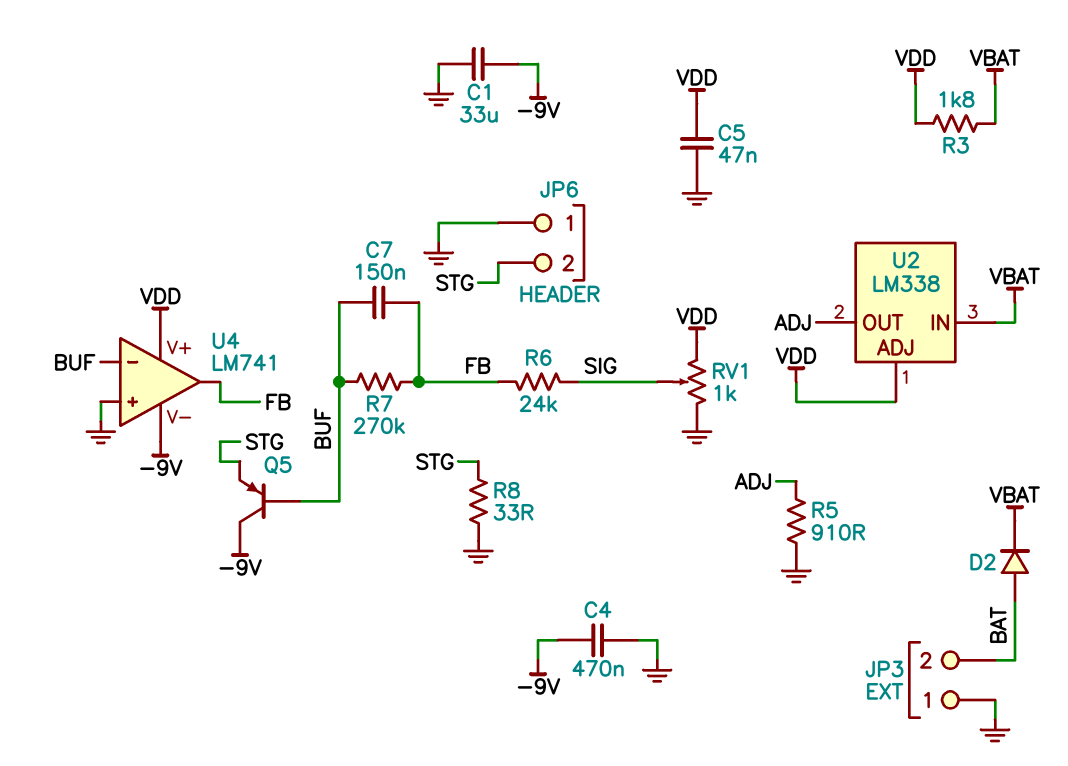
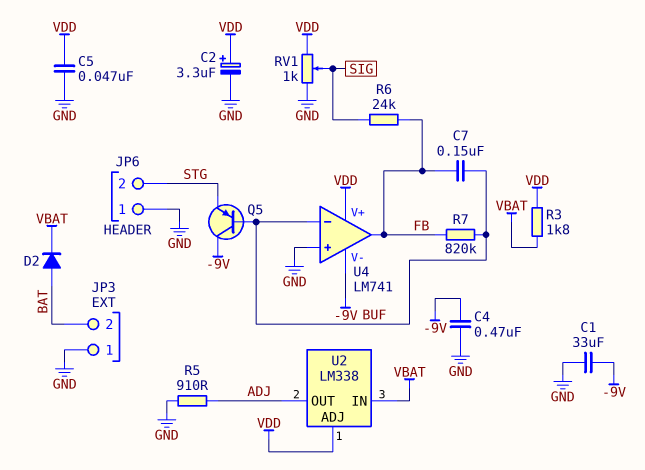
C2: none -> 3.3uF (plus VDD, minus GND)
R7: 270k (BUF, FB) -> 820k (BUF, FB)
R8: 33 (GND, STG) -> none

